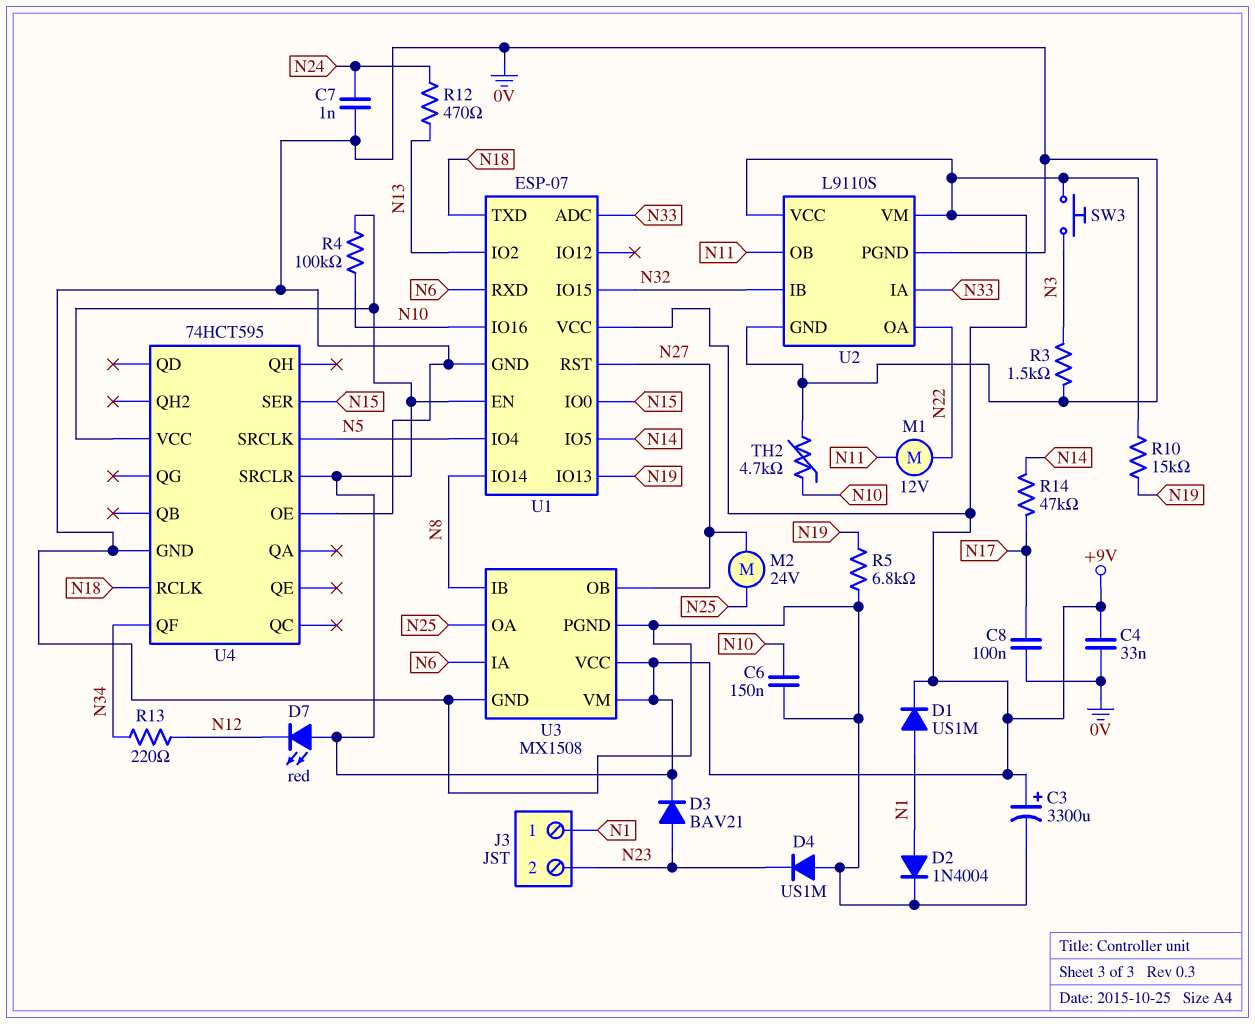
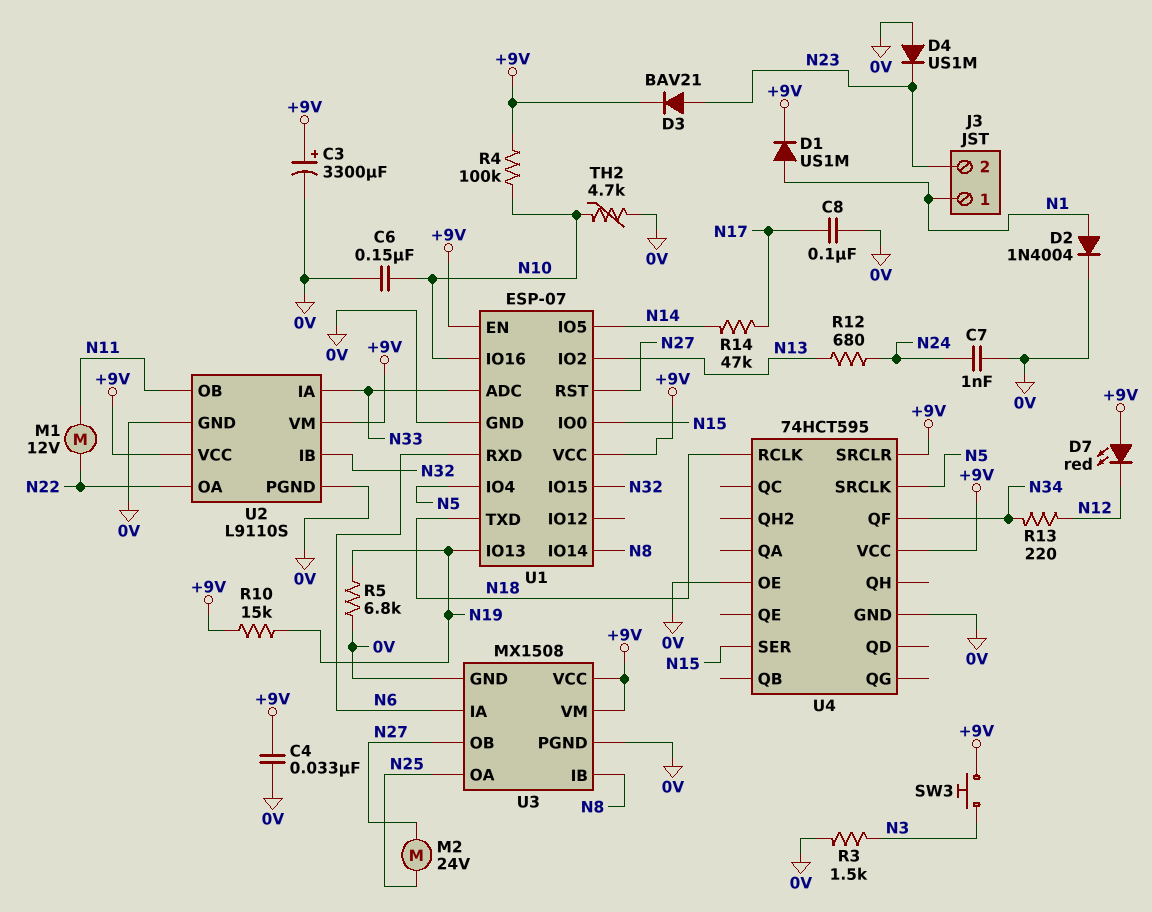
R12: 470 (N13, N24) -> 680 (N13, N24)

